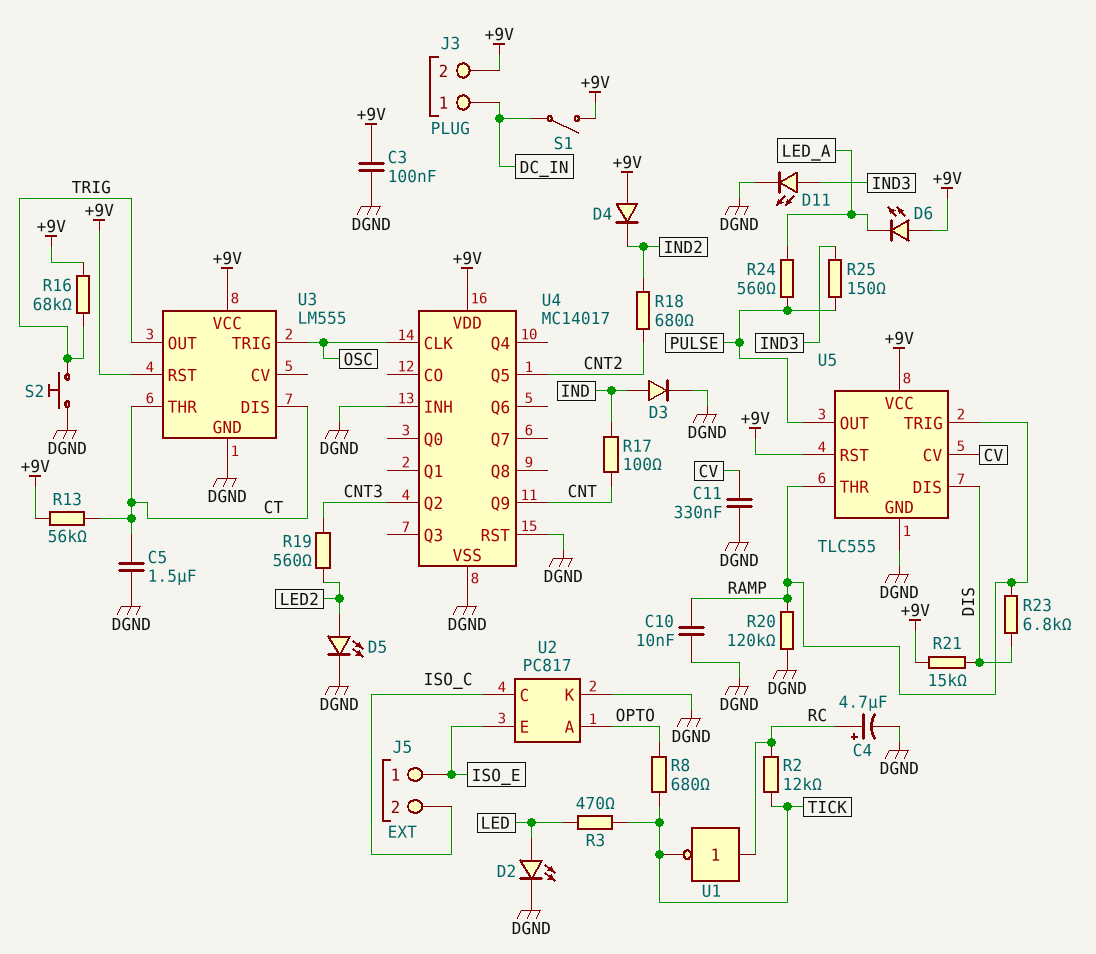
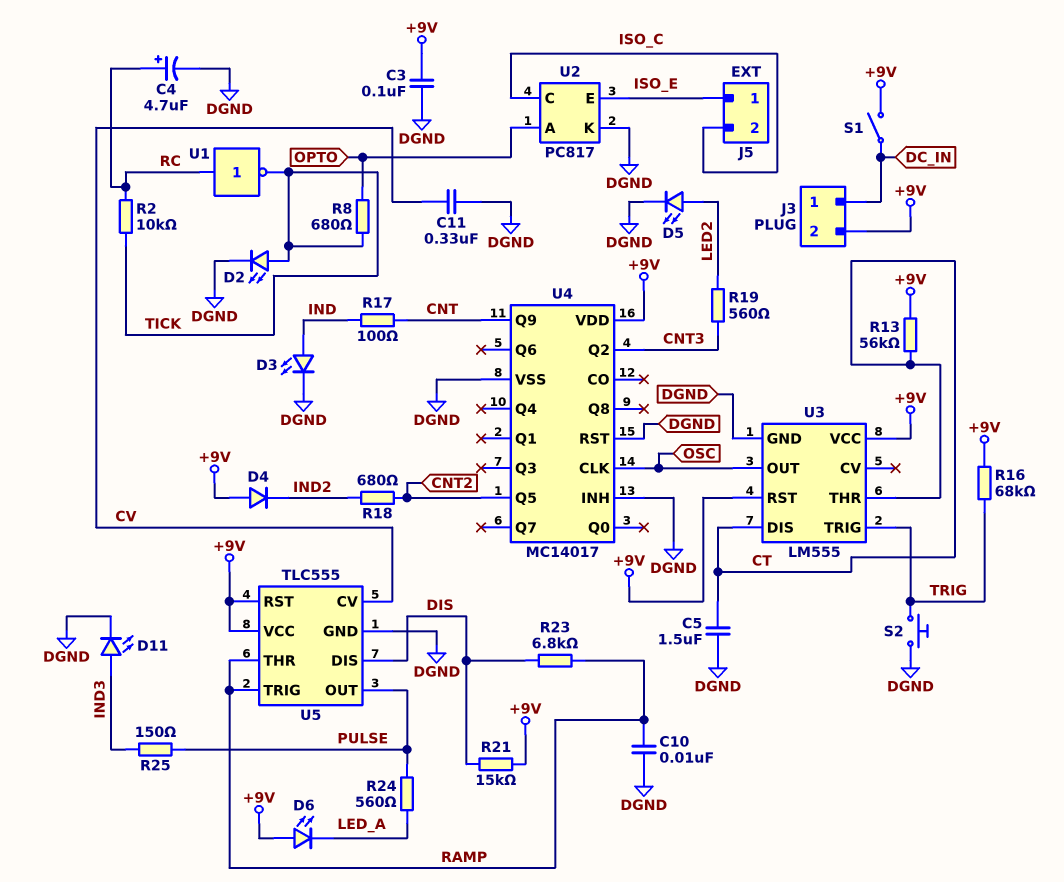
D2: LED (A LED, K DGND) -> LED (A TICK, K DGND)
D3: diode (A IND, K DGND) -> LED (A IND, K DGND)
R2: 12k (RC, TICK) -> 10k (RC, TICK)
R3: 470 (LED, TICK) -> none
R20: 120k (DGND, RAMP) -> none
U3 pin OUT: TRIG -> OSC
U3 pin TRIG: OSC -> TRIG

